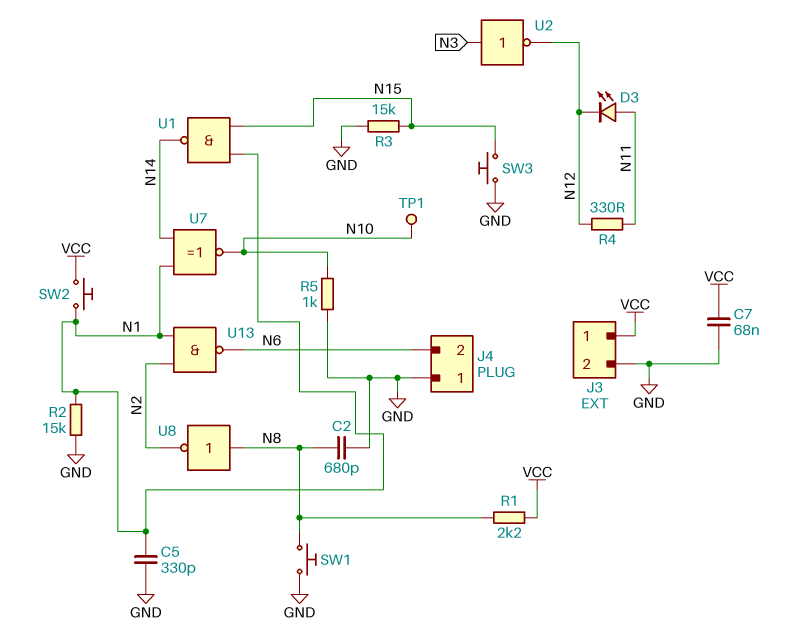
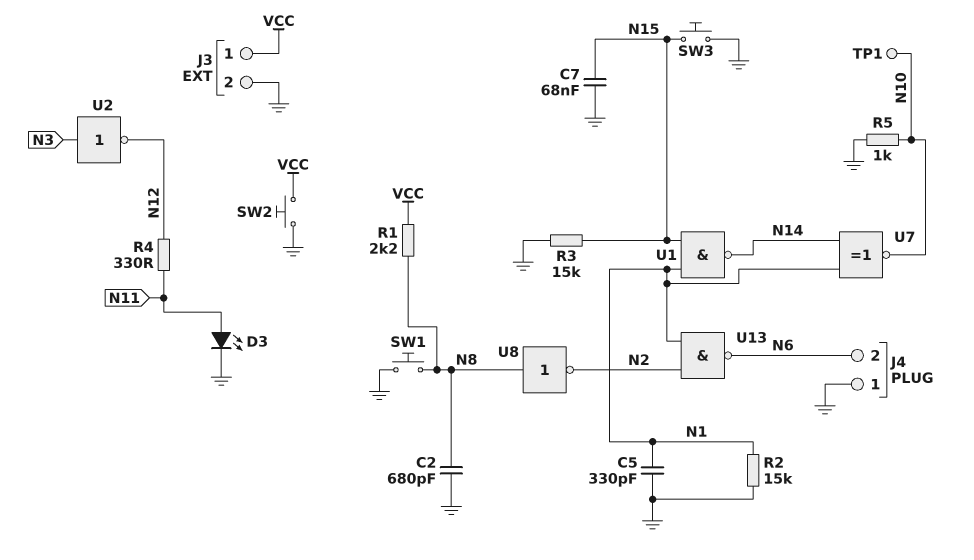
C7: 68nF (GND, VCC) -> 68nF (GND, N15)
D3: LED (A N11, K N12) -> LED (A N11, K GND)
SW2: button (N1, VCC) -> button (GND, VCC)

